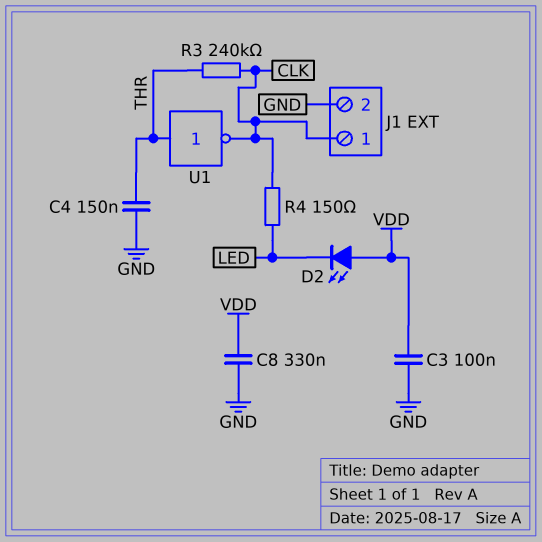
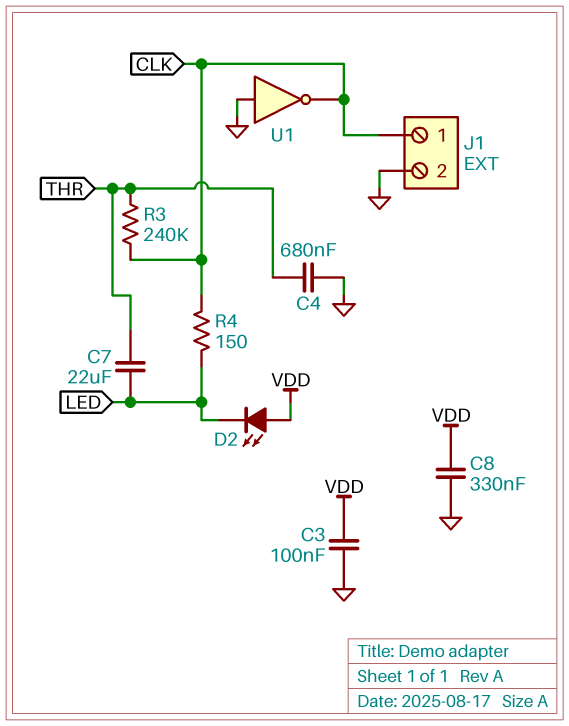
C4: 150nF (GND, THR) -> 680nF (GND, THR)
C7: none -> 22uF (LED, THR)
U1: NOT (in THR, out CLK) -> NOT (in GND, out CLK)

